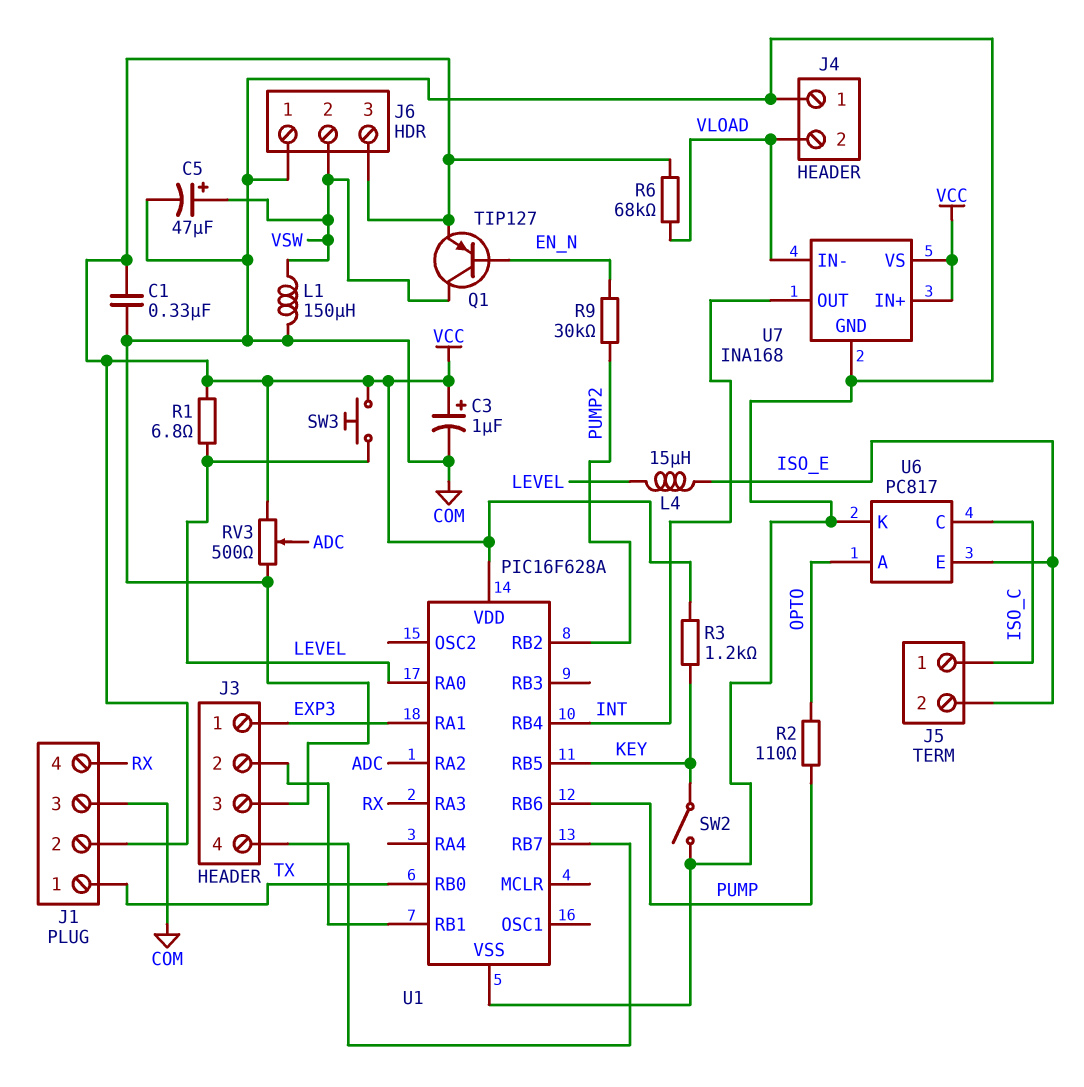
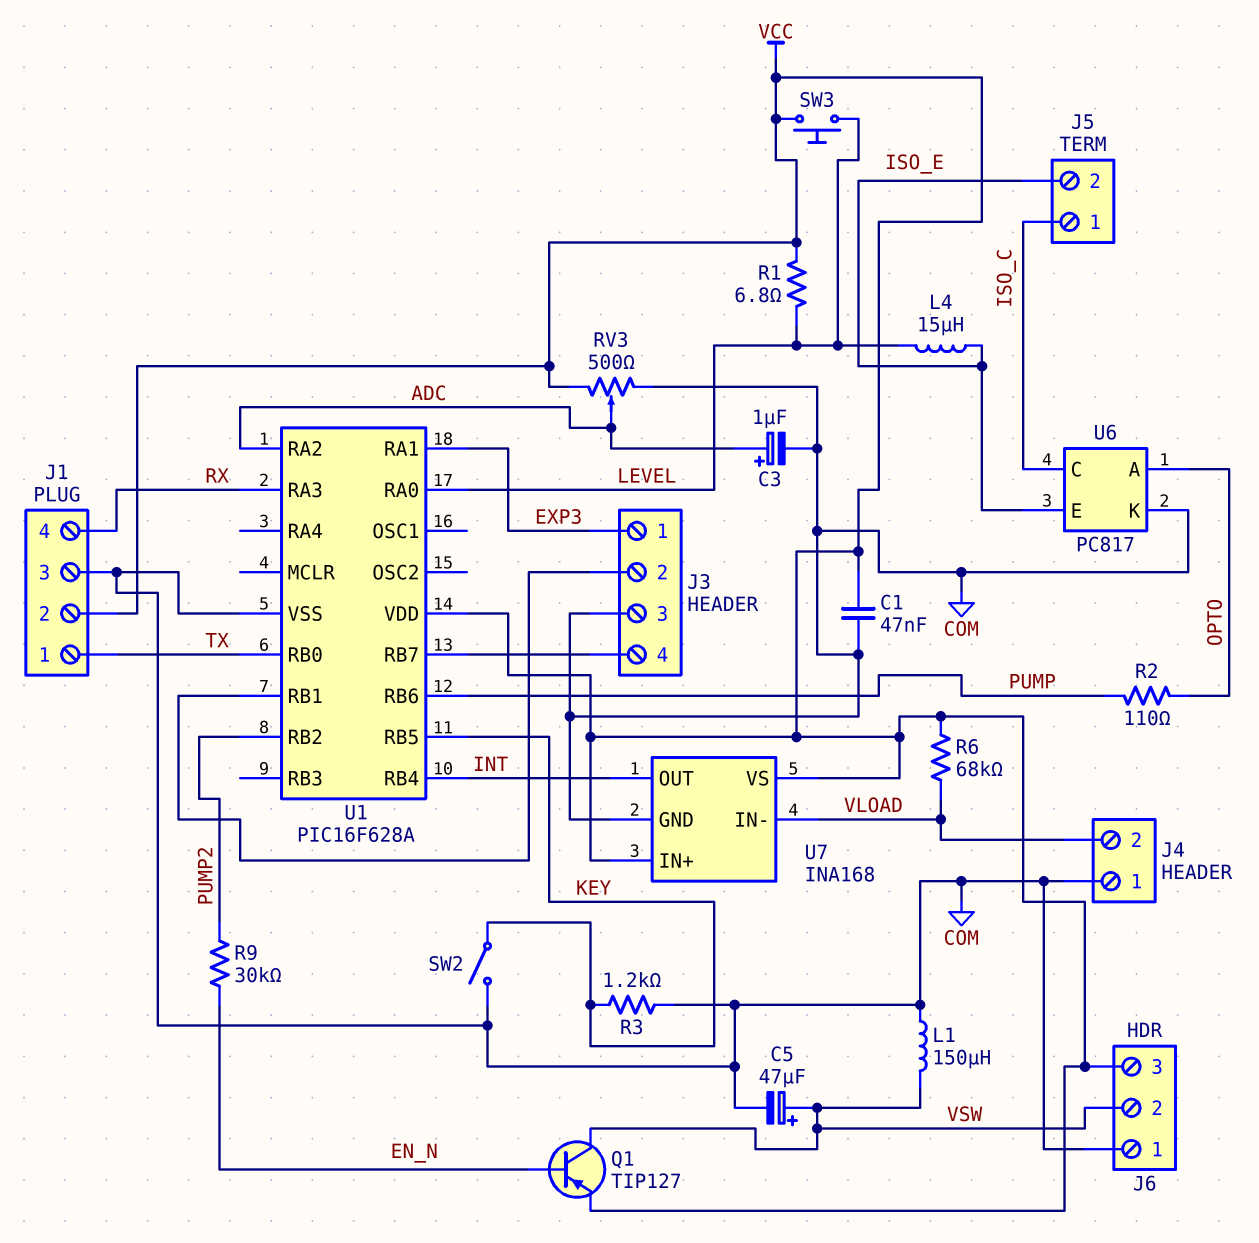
C1: 330nF (COM, VCC) -> 47nF (COM, VCC)
C3: 1uF (plus VCC, minus COM) -> 1uF (plus ADC, minus COM)
R3: 1.2k (KEY, VCC) -> 1.2k (COM, KEY)

